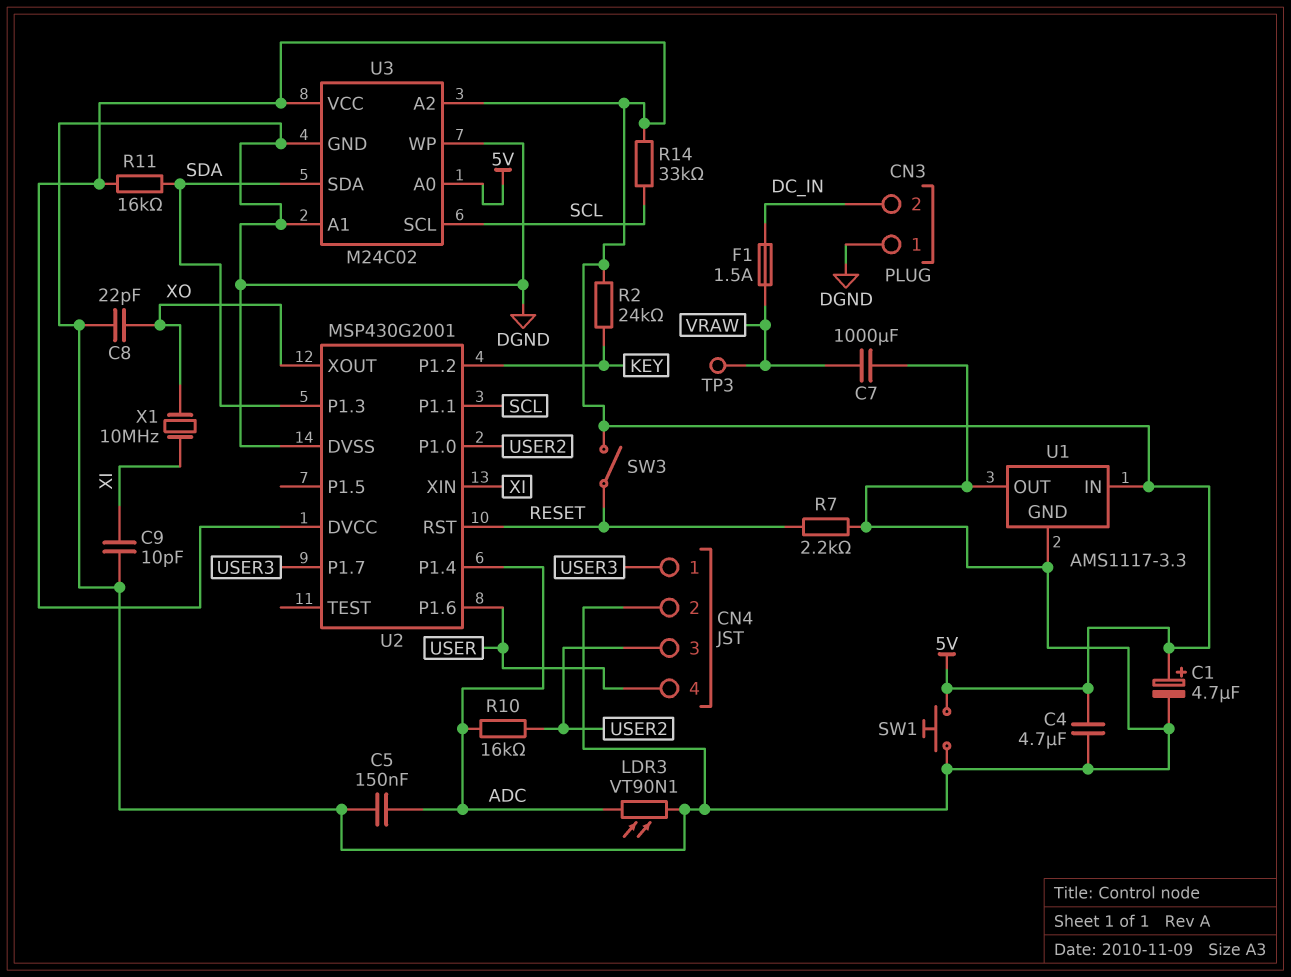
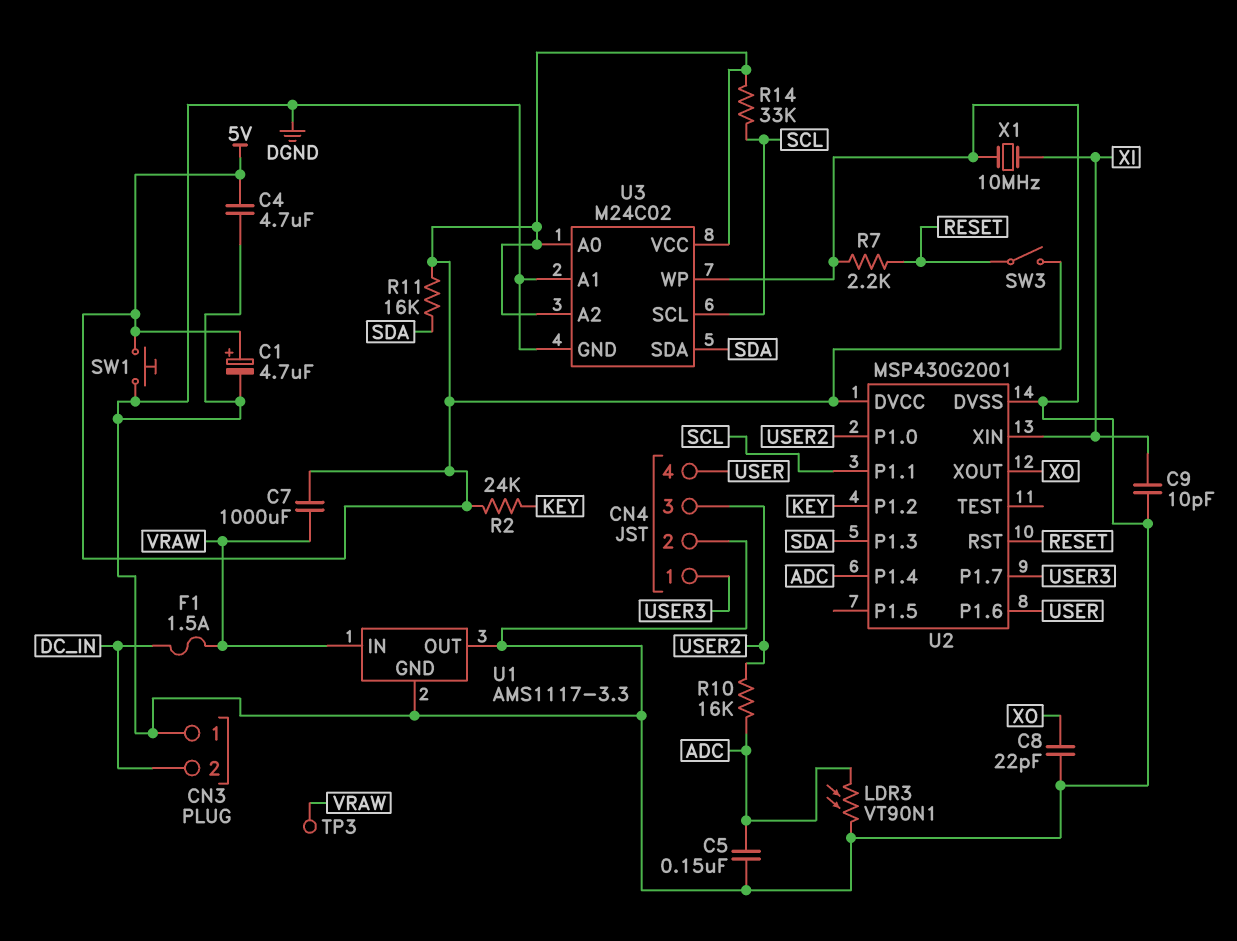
C7: 1000uF (DGND, VRAW) -> 1000uF (5V, VRAW)
U1 pin IN: 5V -> VRAW
X1: 10MHz (XI, XO) -> 10MHz (DGND, XI)

